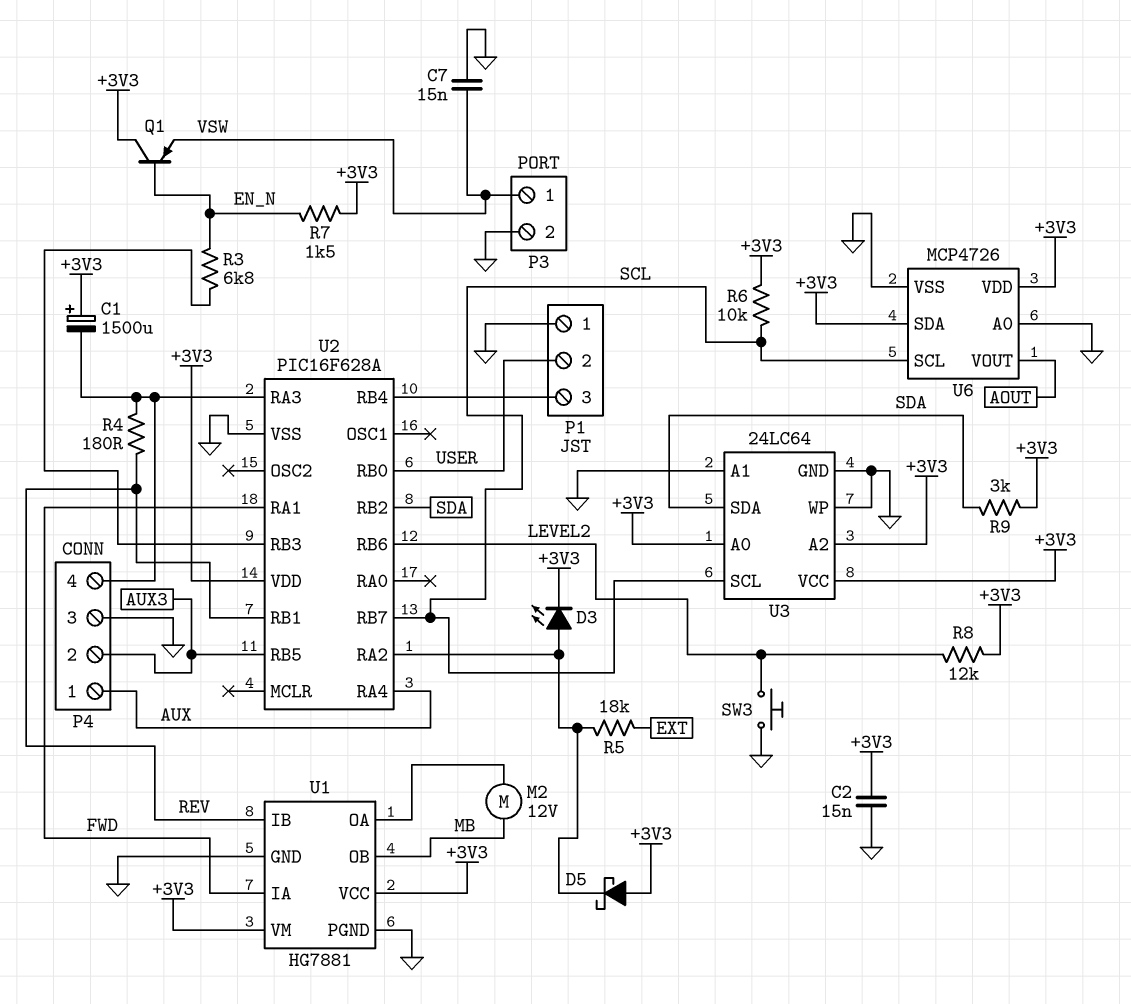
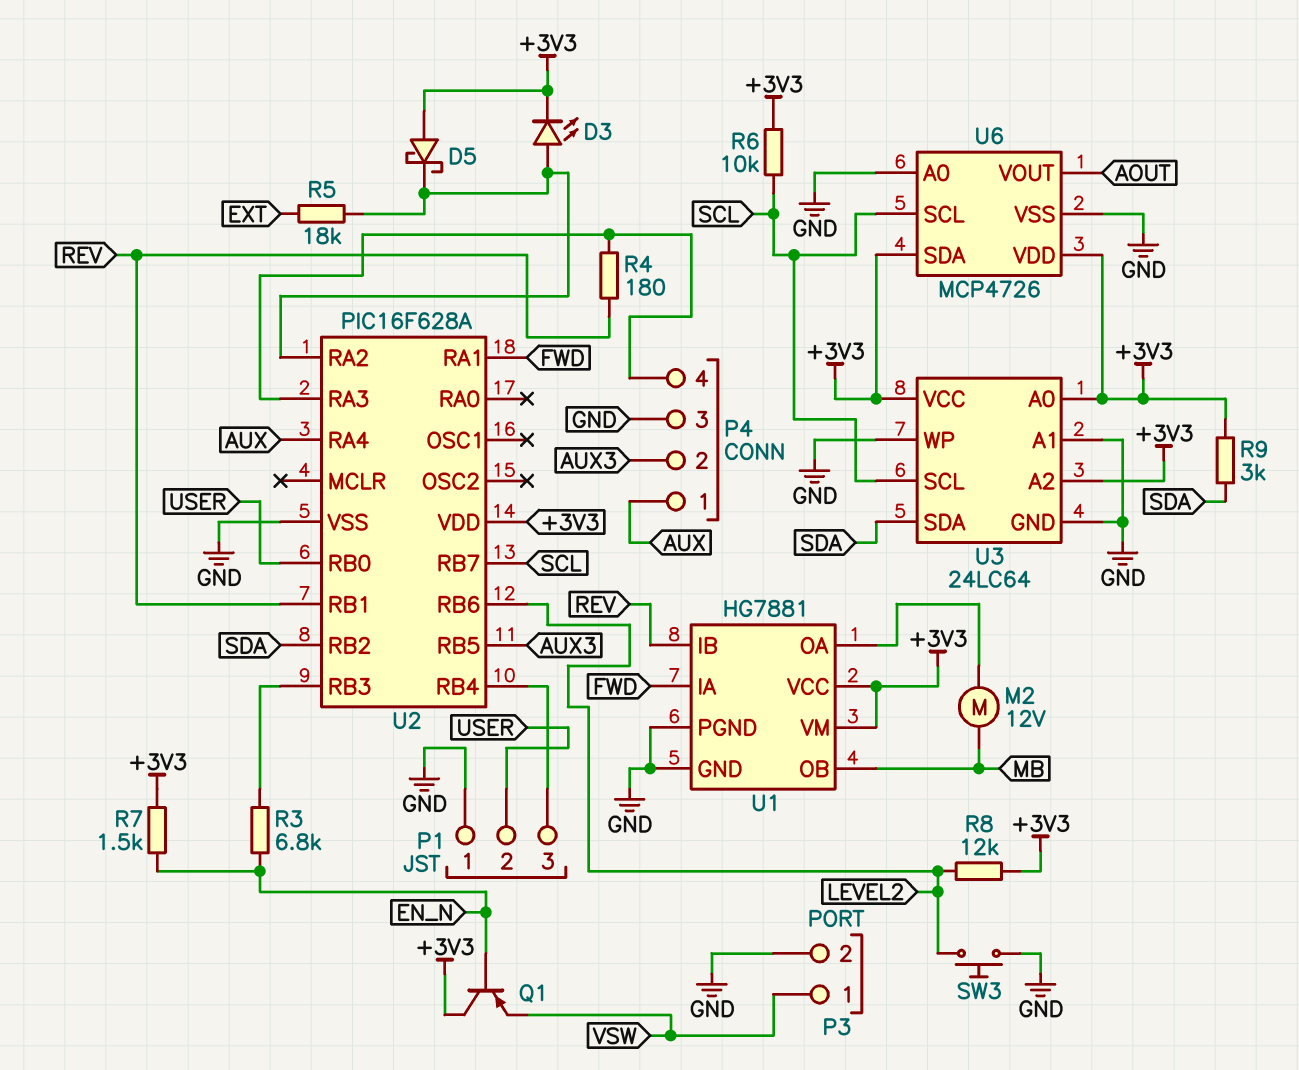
C1: 1500uF (plus +3V3, minus P4/4) -> none
C2: 15nF (+3V3, GND) -> none
C7: 15nF (GND, VSW) -> none

